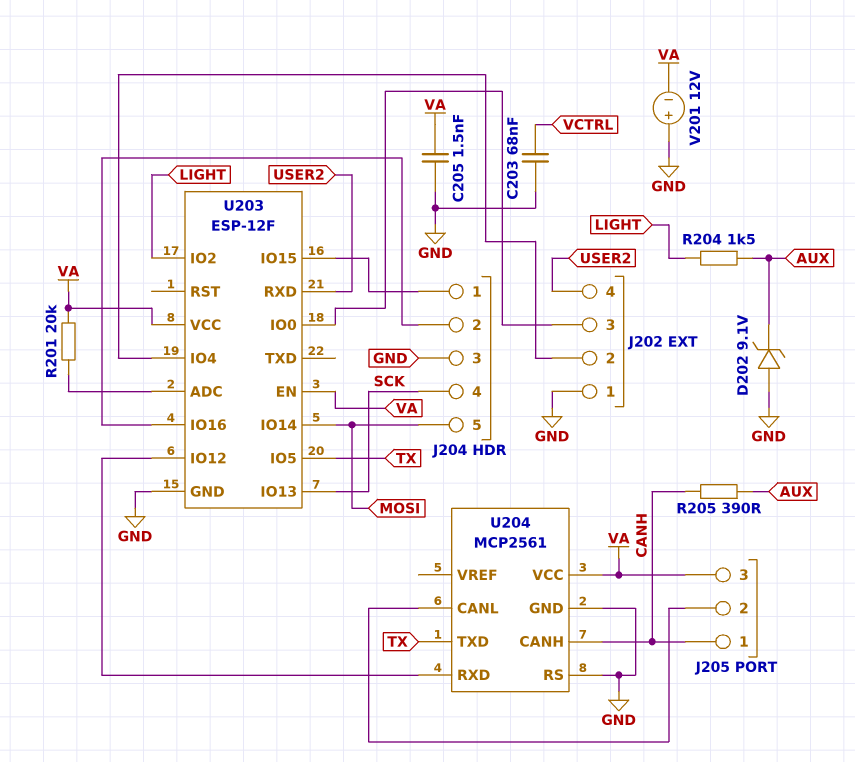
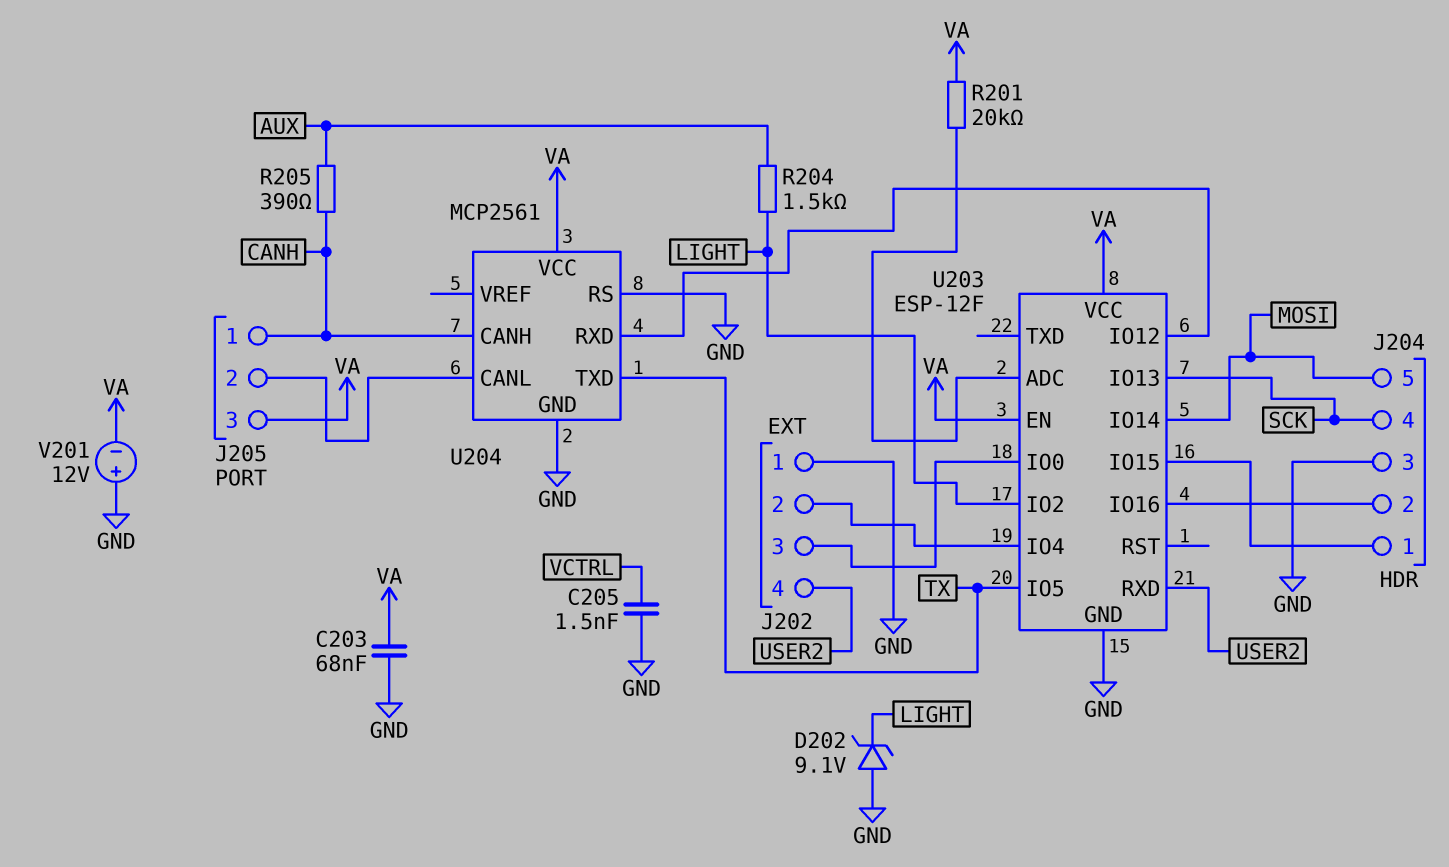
C203: 68nF (GND, VCTRL) -> 68nF (GND, VA)
C205: 1.5nF (GND, VA) -> 1.5nF (GND, VCTRL)
D202: zener 9.1V (A GND, K AUX) -> zener 9.1V (A GND, K LIGHT)

